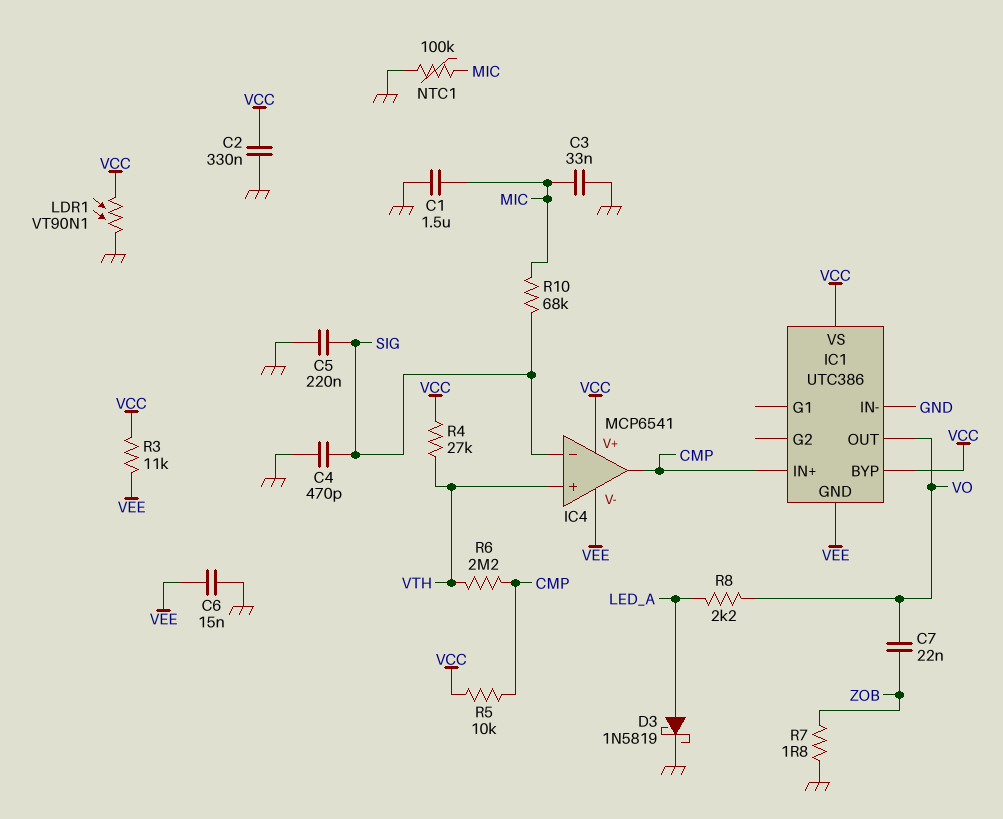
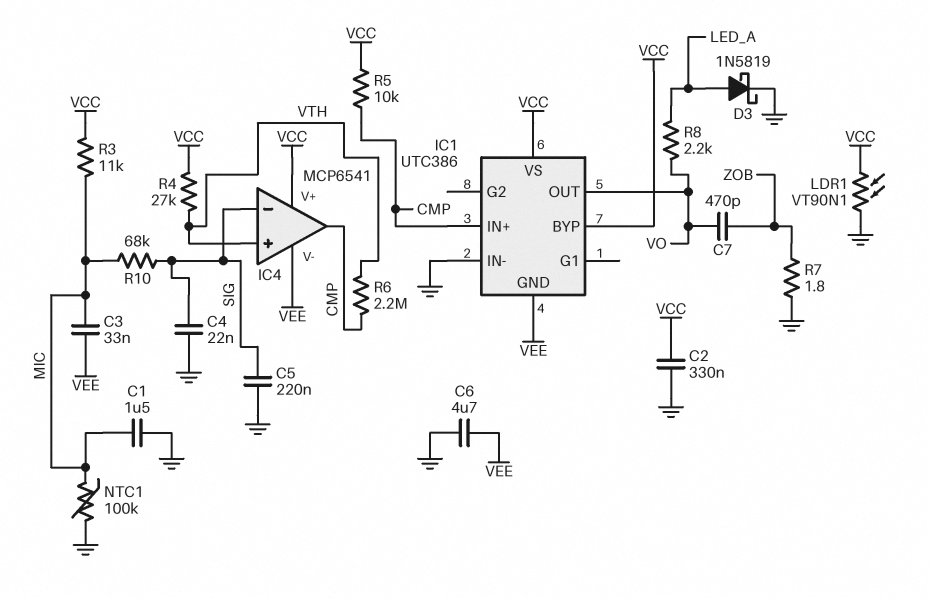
C3: 33nF (GND, MIC) -> 33nF (MIC, VEE)
C4: 470pF (GND, SIG) -> 22nF (GND, SIG)
C6: 15nF (GND, VEE) -> 4.7uF (GND, VEE)
C7: 22nF (VO, ZOB) -> 470pF (VO, ZOB)
R3: 11k (VCC, VEE) -> 11k (MIC, VCC)

